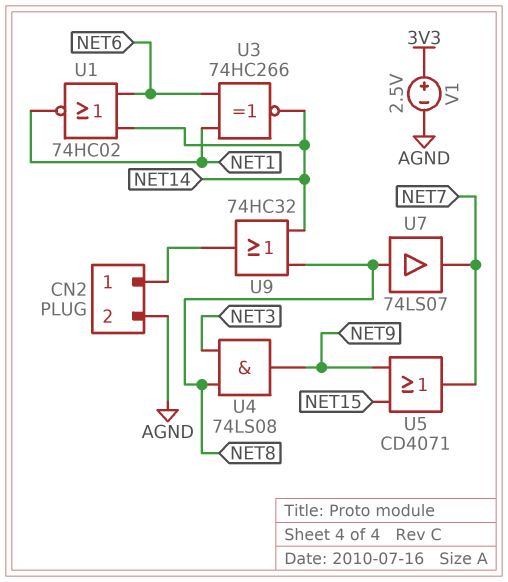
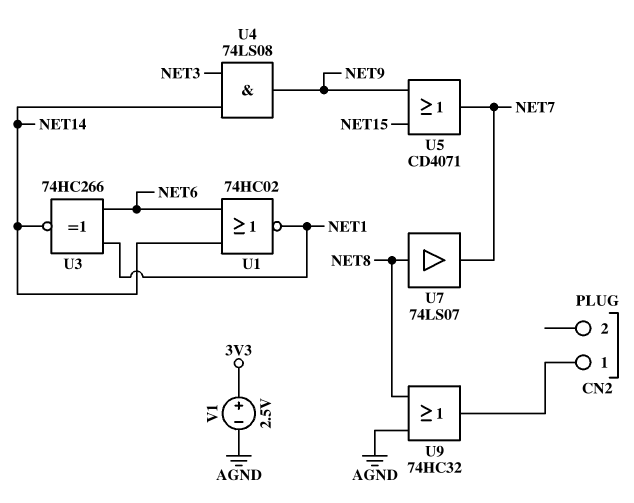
CN2 pin 2: AGND -> none
U4: AND 74LS08 (in NET3, in NET8, out NET9) -> AND 74LS08 (in NET3, in NET14, out NET9)
U9: OR 74HC32 (in NET8, in NET14, out CN2/1) -> OR 74HC32 (in AGND, in NET8, out CN2/1)

